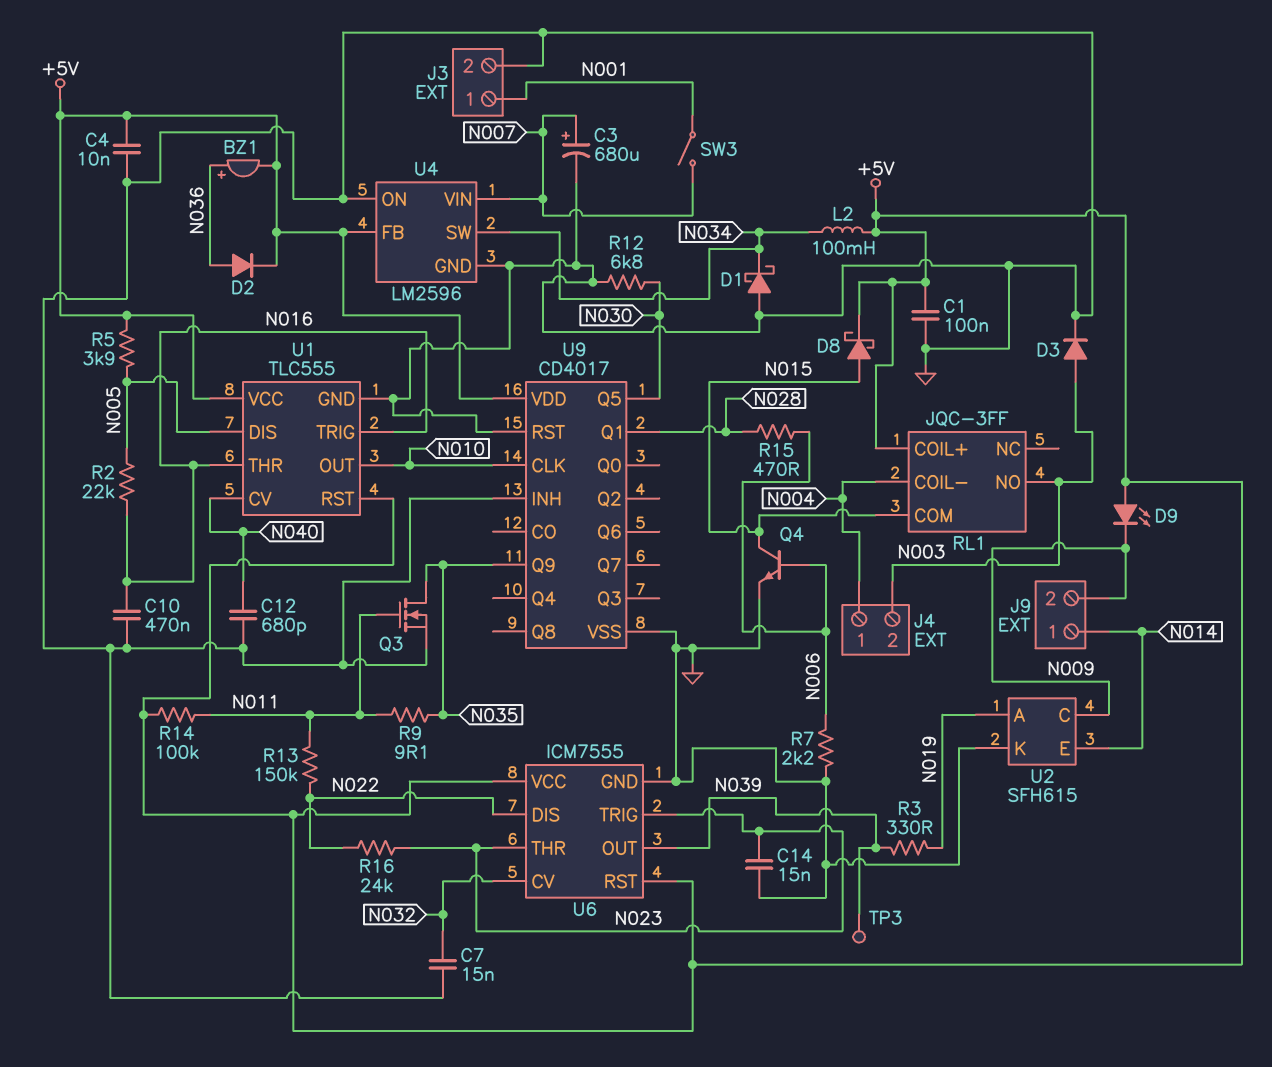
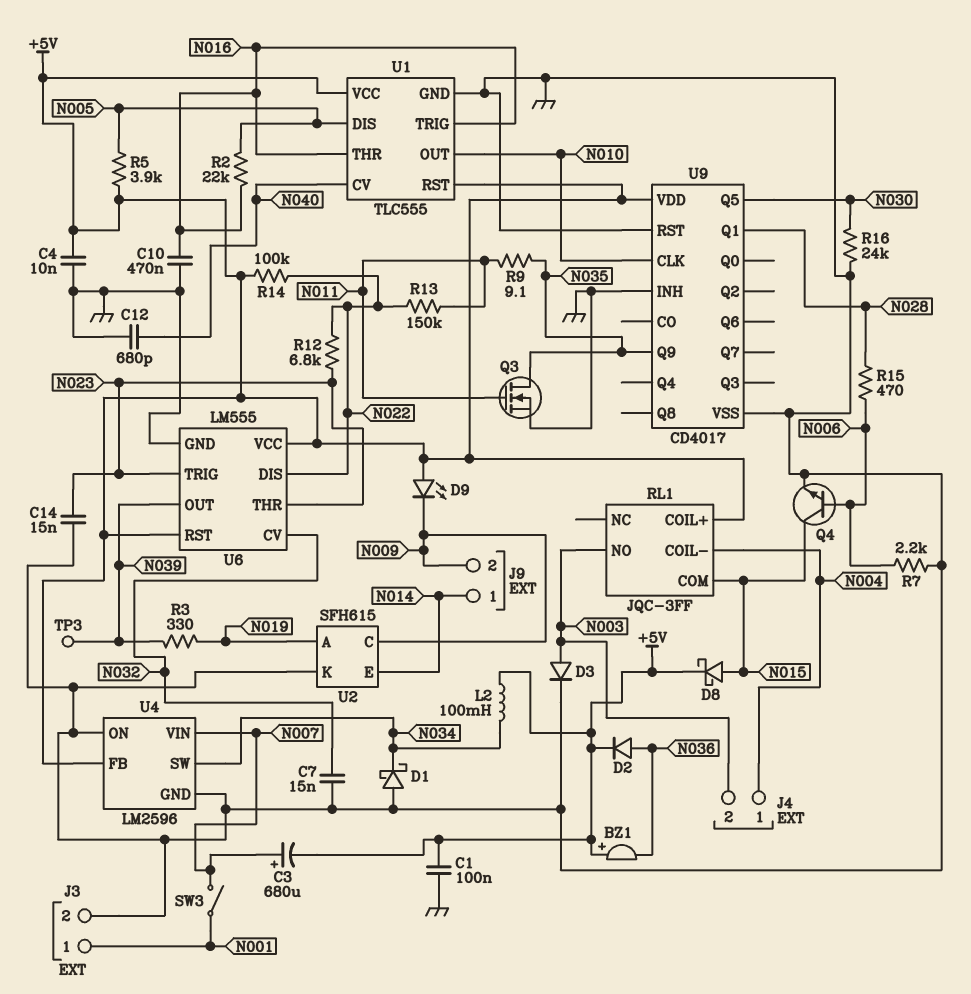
BZ1: buzzer (plus N036, minus +5V) -> buzzer (plus +5V, minus N036)
C3: 680uF (plus N007, minus GND) -> 680uF (plus N007, minus +5V)
R12: 6.8k (GND, N030) -> 6.8k (N022, N023)
R14: 100k (+5V, N011) -> 100k (+5V, N022)
R16: 24k (N022, N023) -> 24k (GND, N030)
U6: ICM7555 -> LM555

